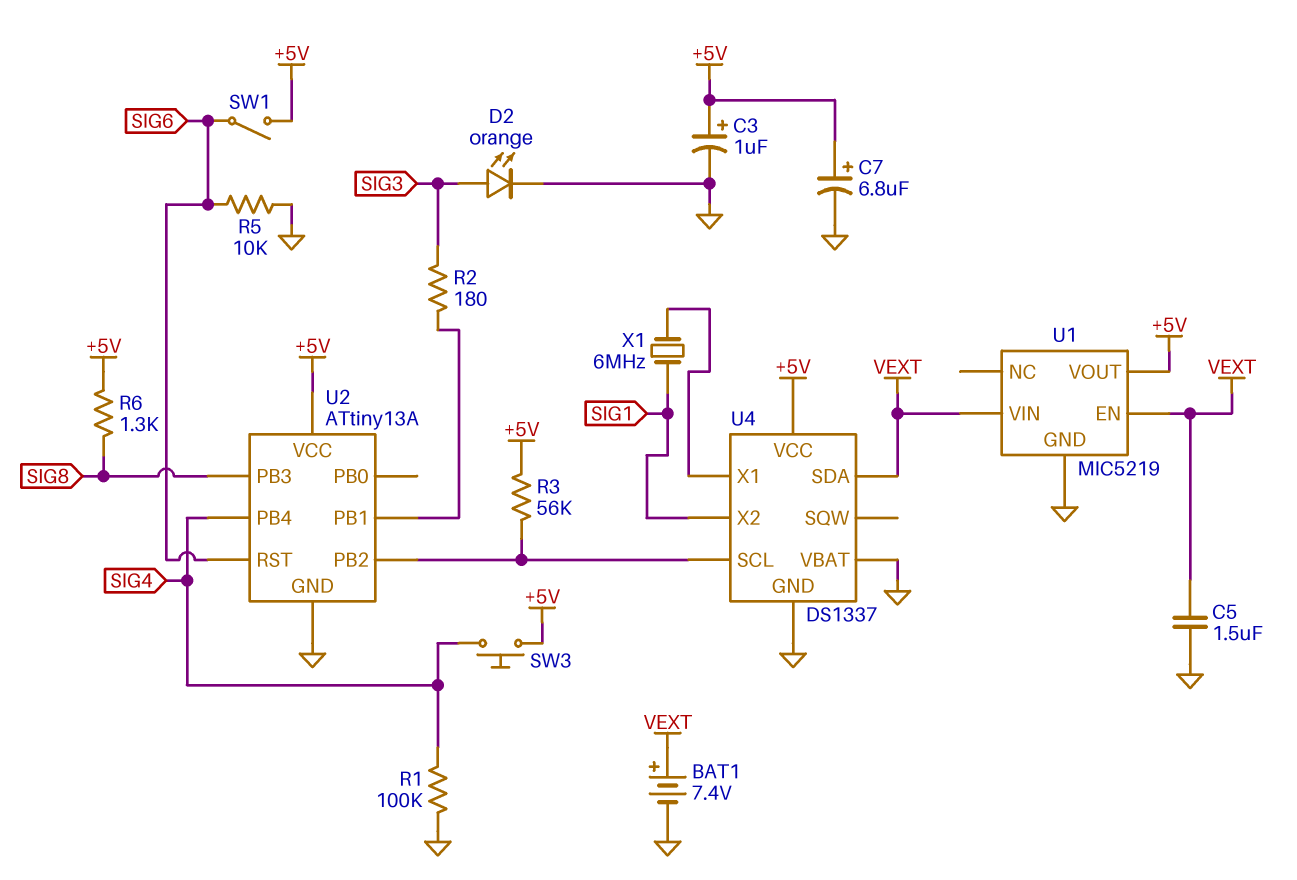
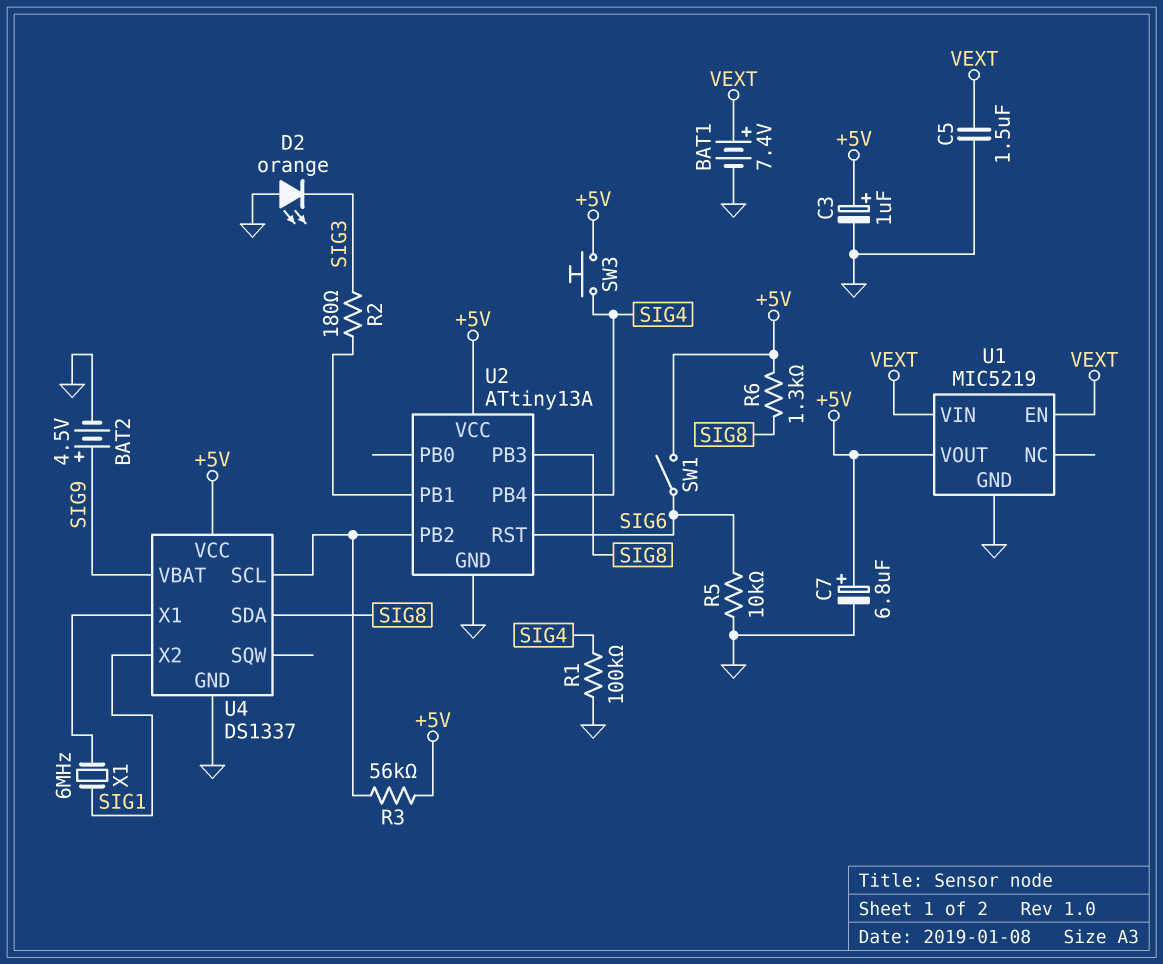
BAT2: none -> 4.5V (plus SIG9, minus GND)
D2: LED orange (A SIG3, K GND) -> LED orange (A GND, K SIG3)
U4 pin SDA: VEXT -> SIG8
U4 pin VBAT: GND -> SIG9

